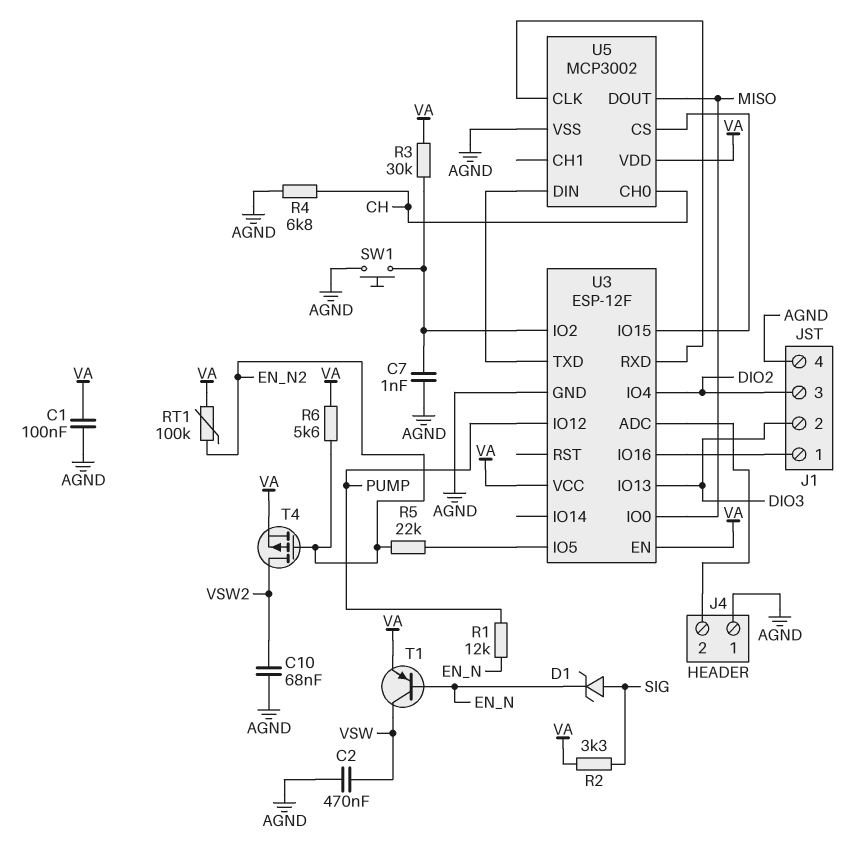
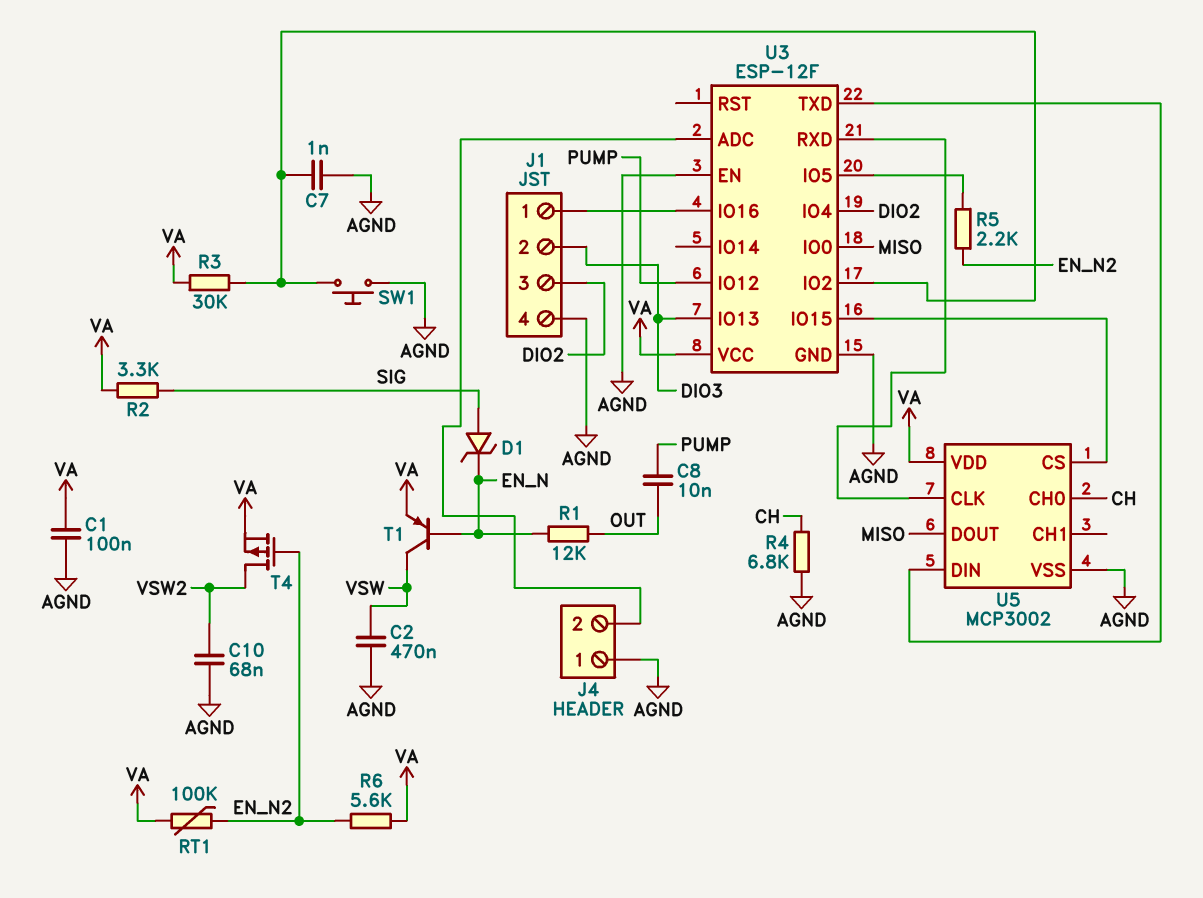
C8: none -> 10nF (OUT, PUMP)
R1: 12k (EN_N, PUMP) -> 12k (EN_N, OUT)
R5: 22k (EN_N2, U3/IO5) -> 2.2k (EN_N2, U3/IO5)
U3 pin EN: VA -> AGND

